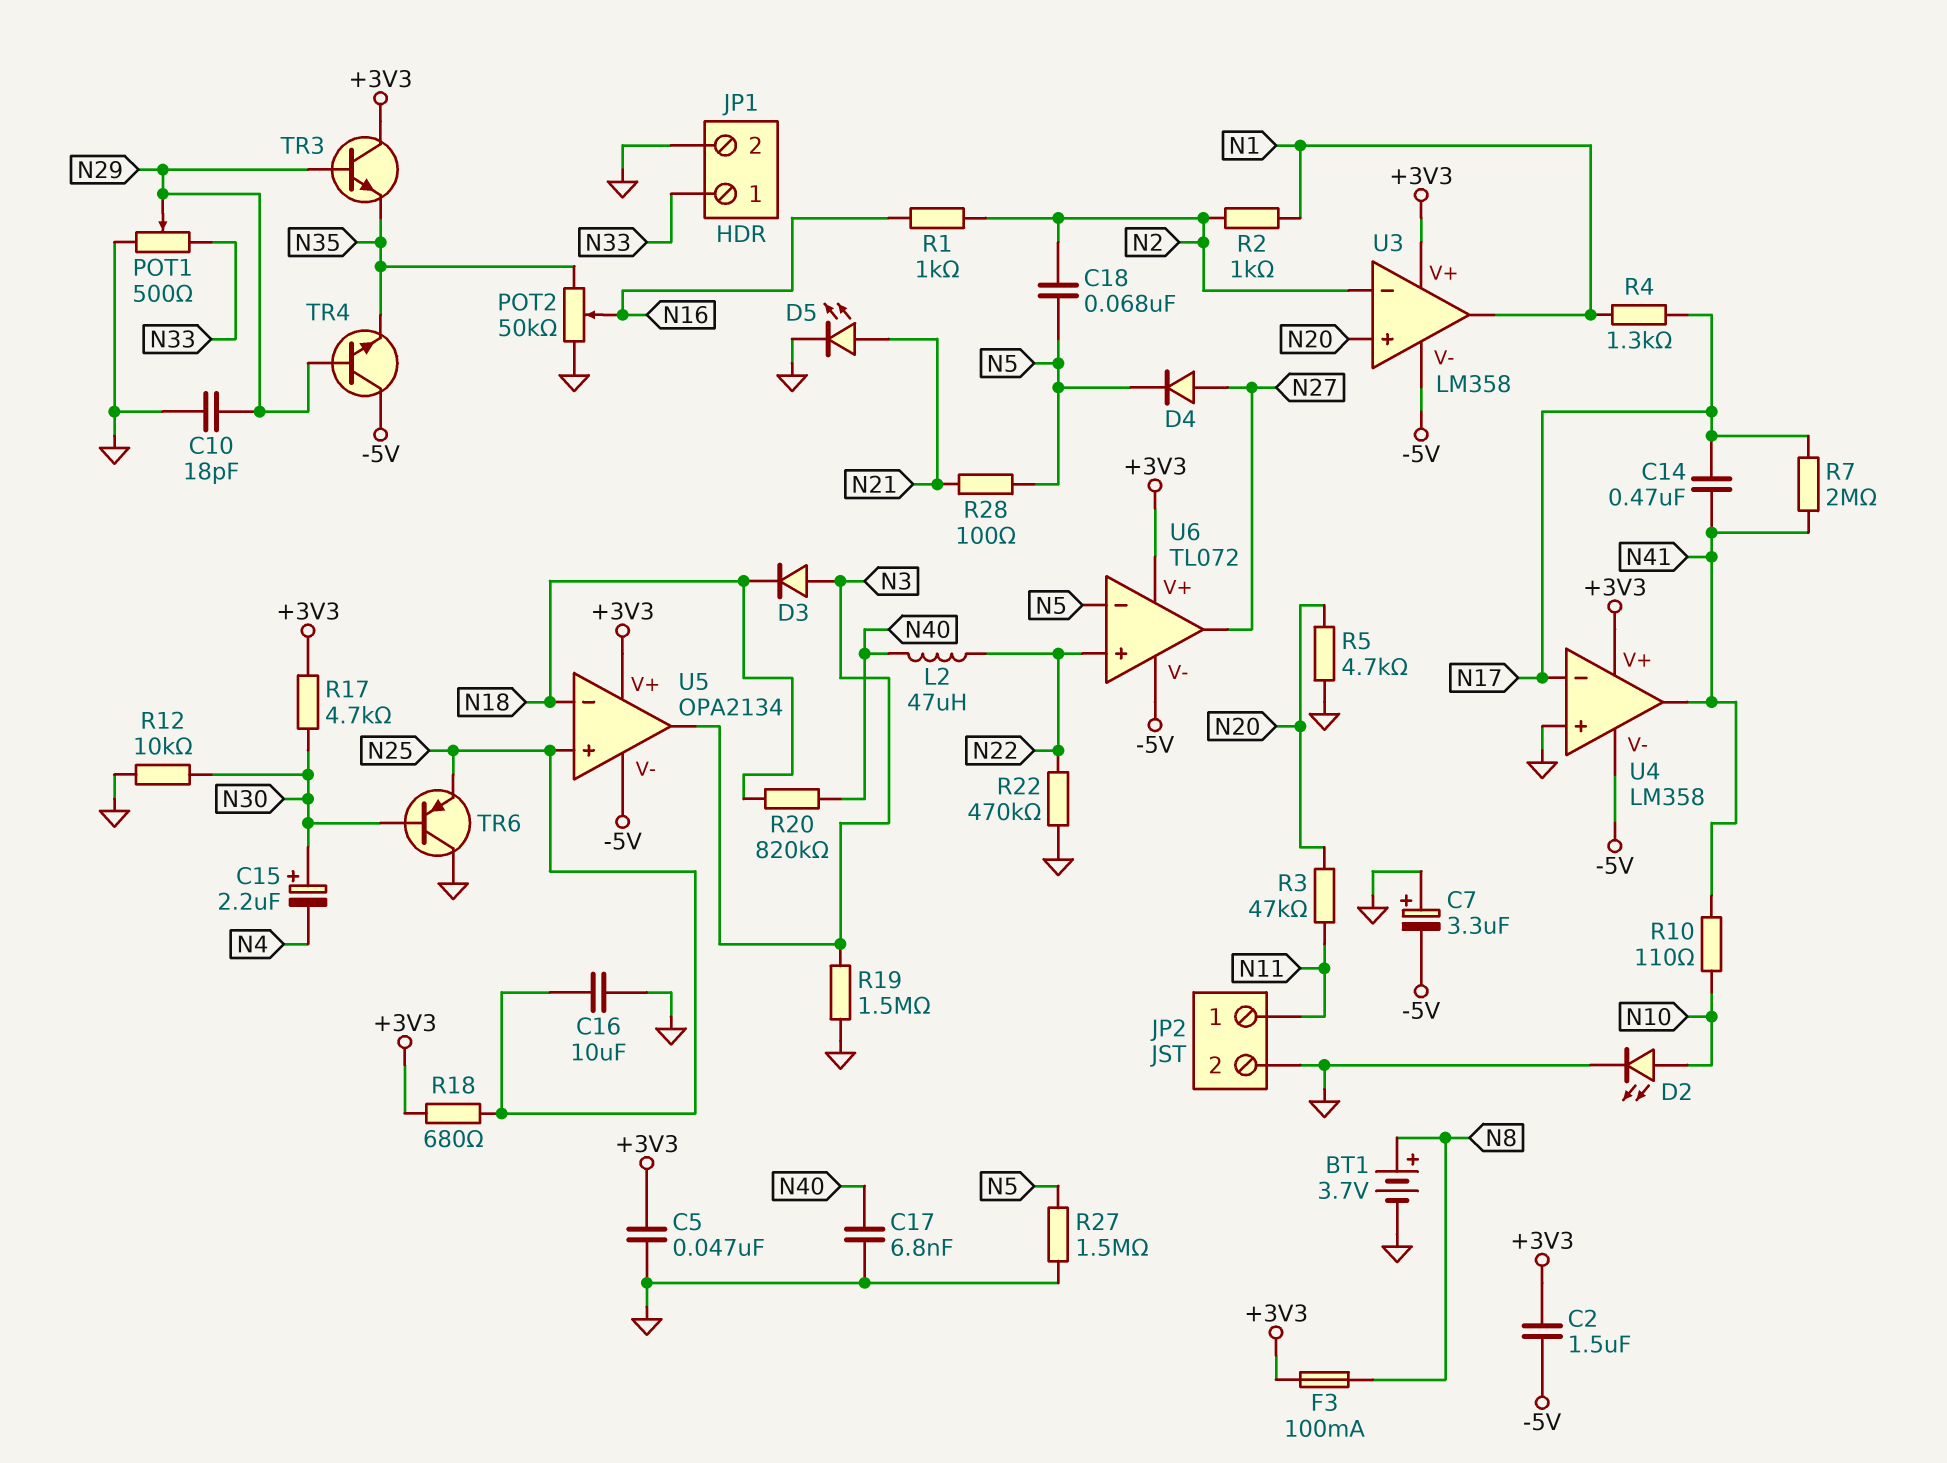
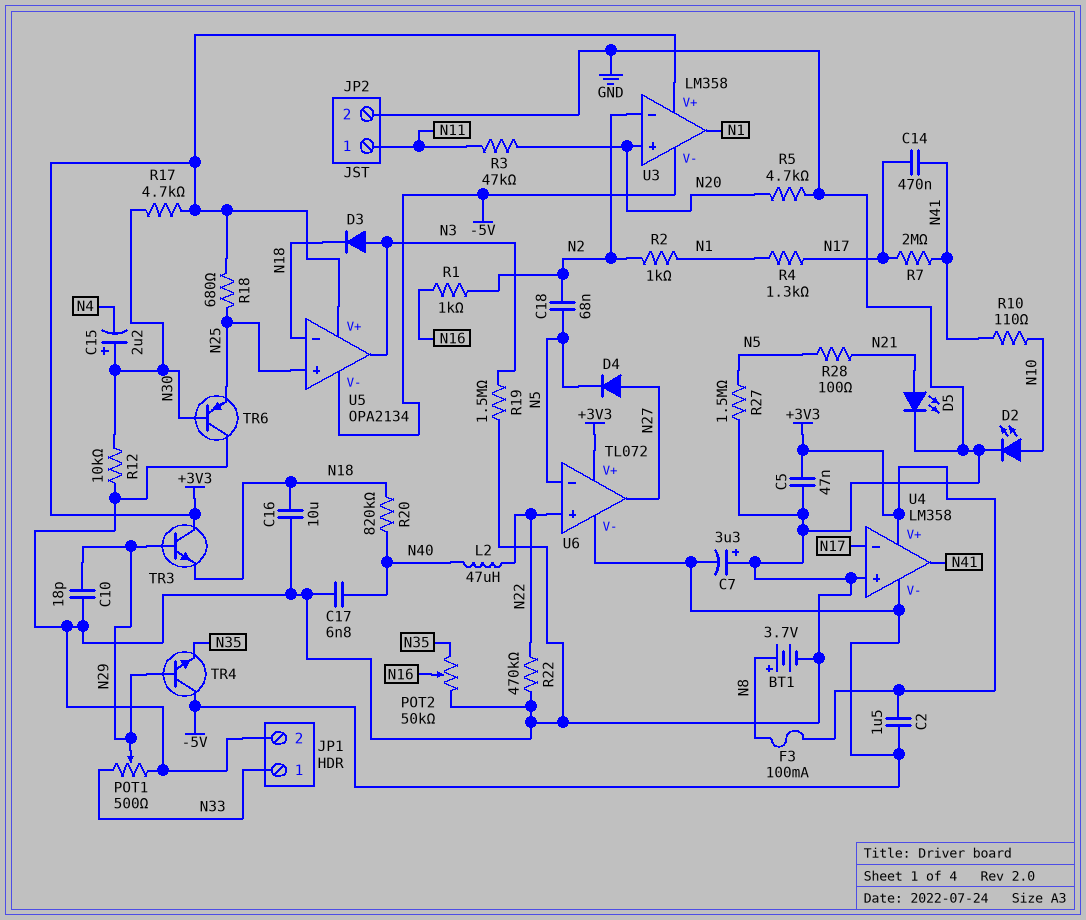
C16: 10uF (GND, N25) -> 10uF (GND, N18)
TR3: NPN (B N29, C +3V3, E N35) -> NPN (B N29, C +3V3, E N18)

